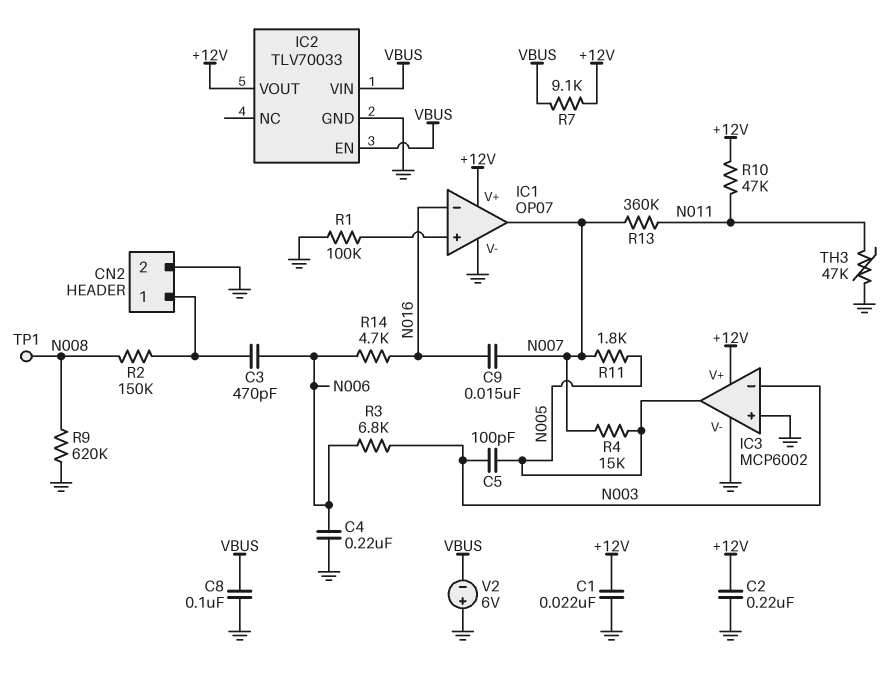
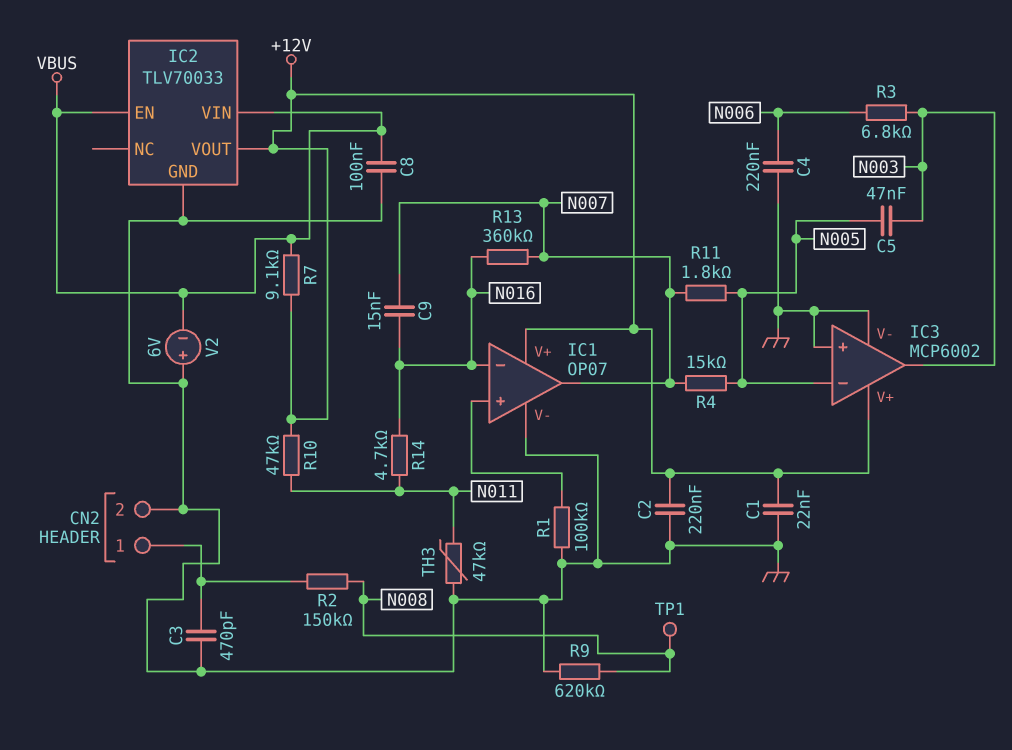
C3: 470pF (CN2/1, N006) -> 470pF (CN2/1, GND)
C5: 100pF (N003, N005) -> 47nF (N003, N005)
IC3 pin in-: N003 -> N005
IC3 pin out: N005 -> N003
R13: 360k (N007, N011) -> 360k (N007, N016)
R14: 4.7k (N006, N016) -> 4.7k (N011, N016)

